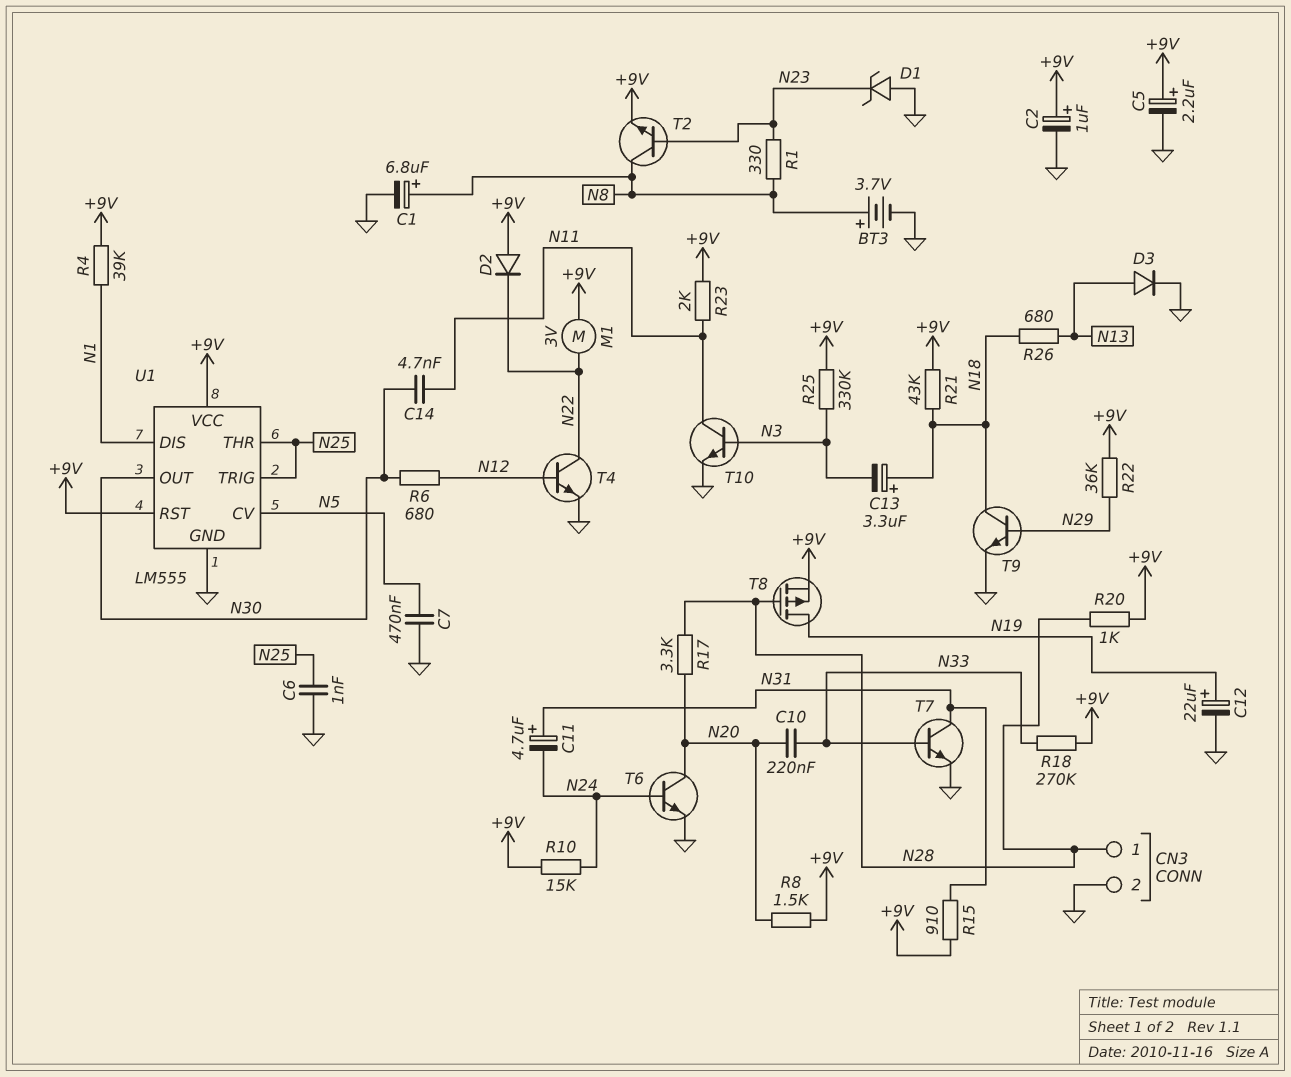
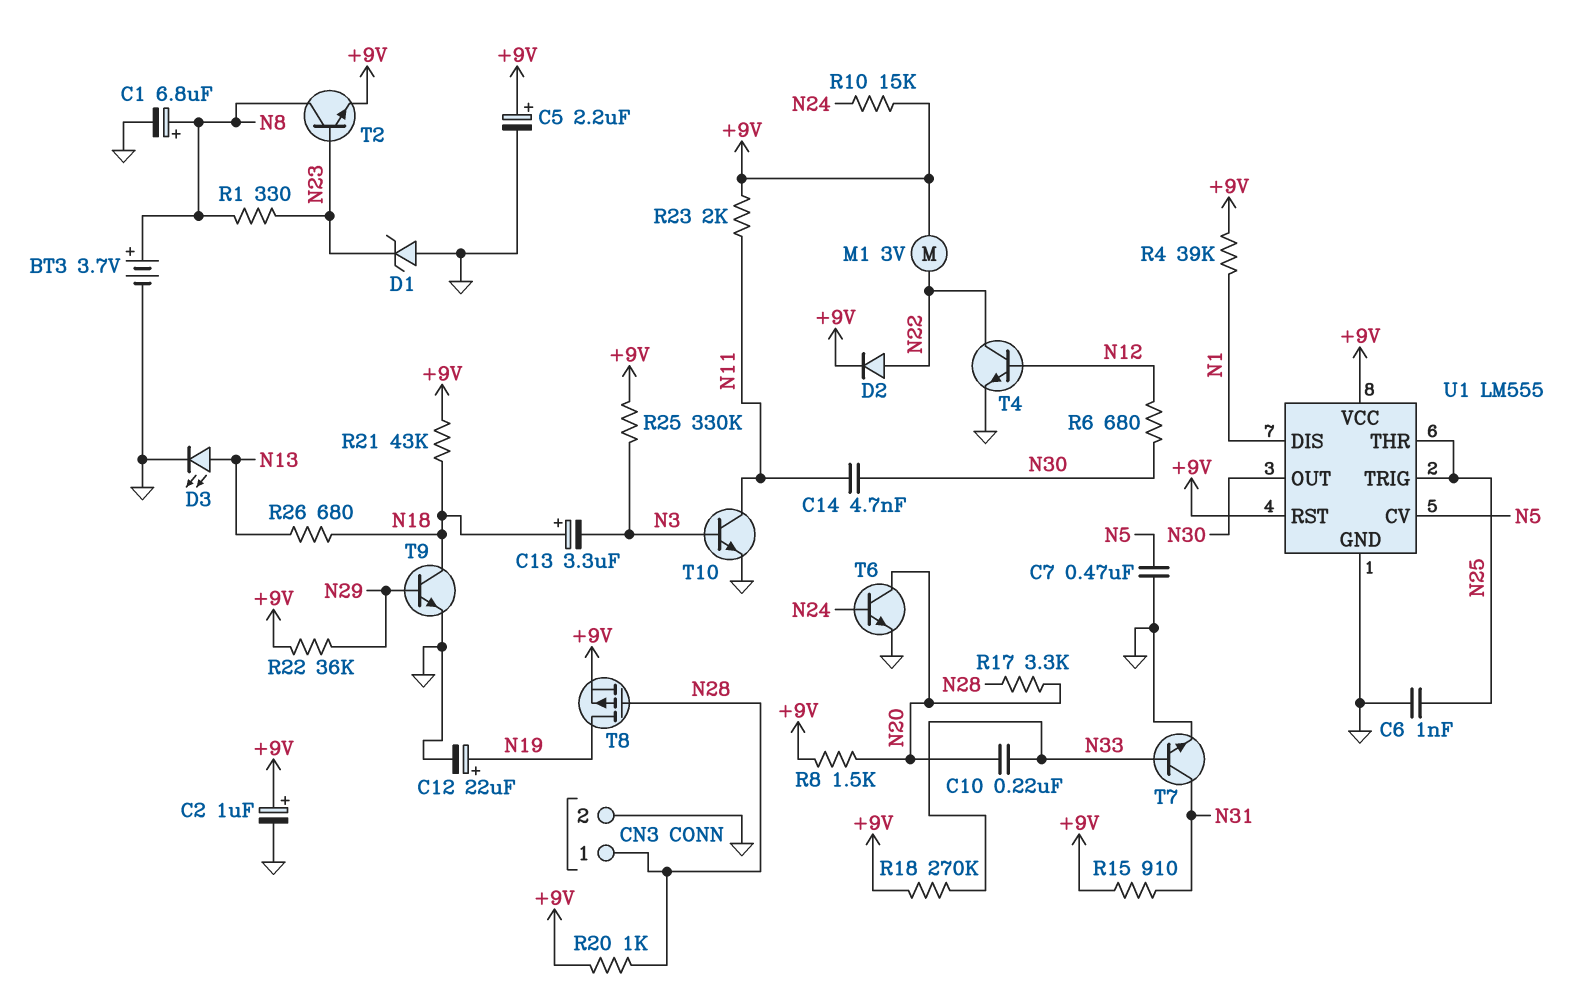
C11: 4.7uF (plus N31, minus N24) -> none
D2: diode (A +9V, K N22) -> diode (A N22, K +9V)
D3: diode (A N13, K GND) -> LED (A N13, K GND)

